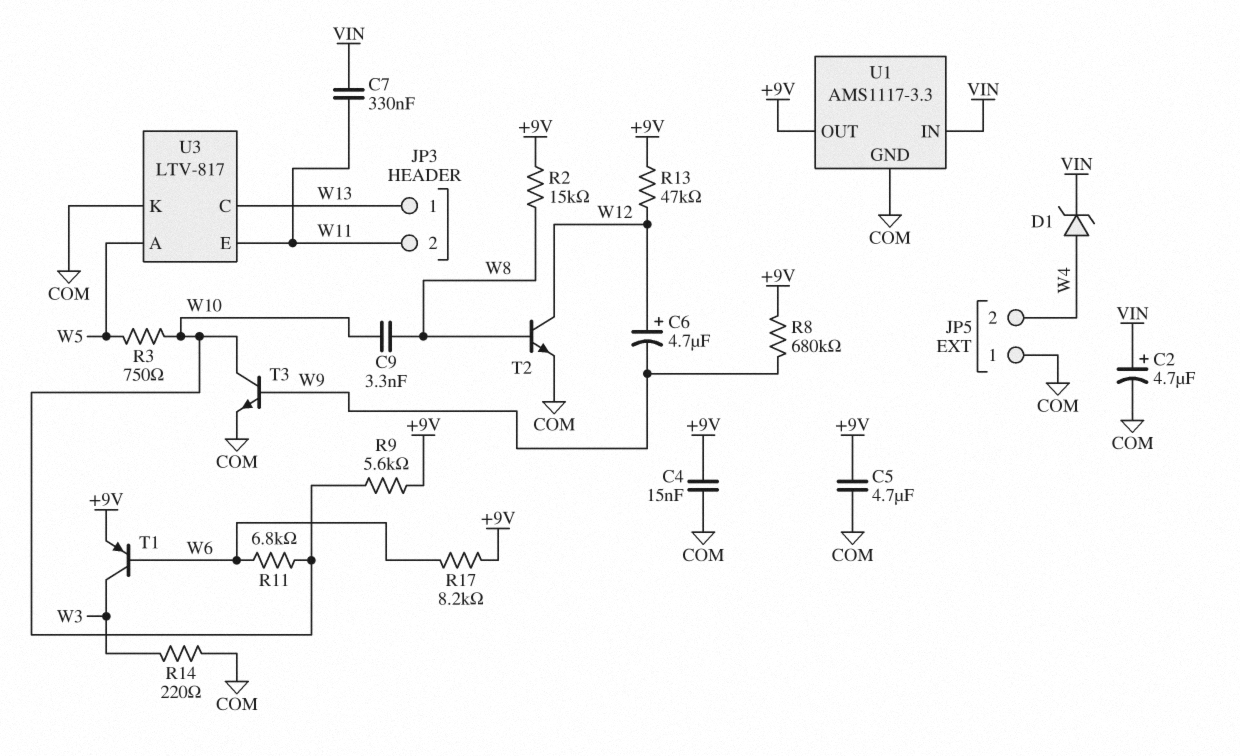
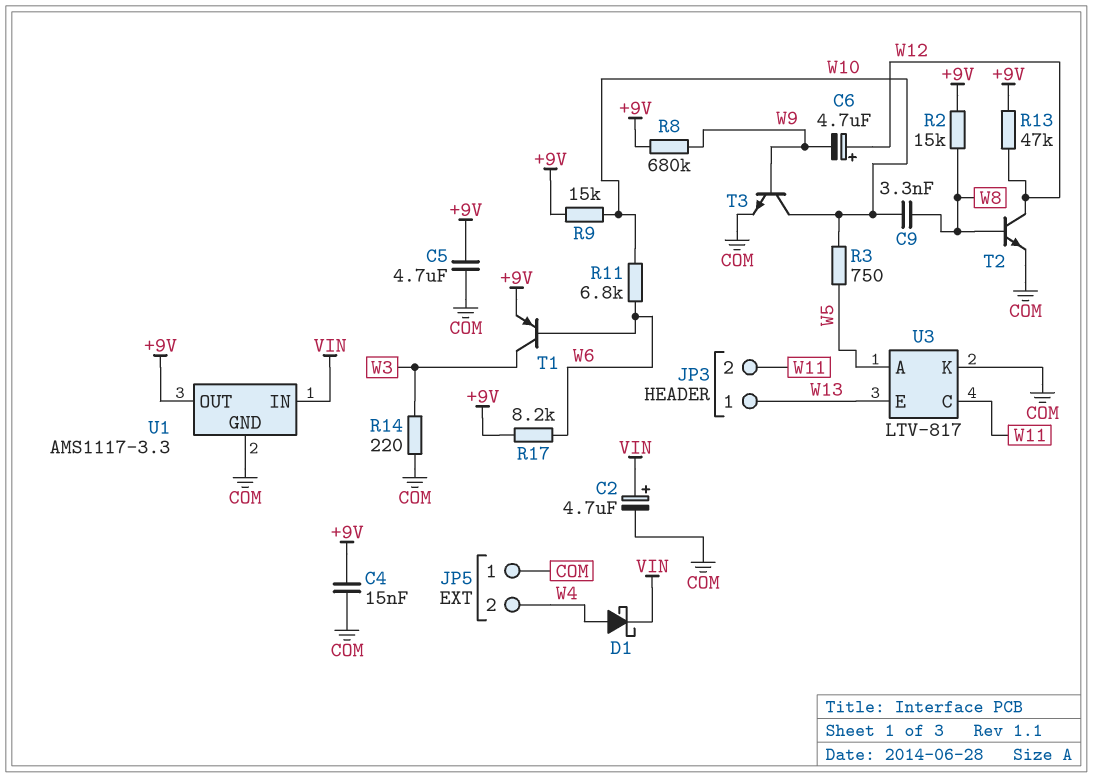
C7: 330nF (VIN, W11) -> none
D1: zener (A W4, K VIN) -> schottky (A W4, K VIN)
R9: 5.6k (+9V, W10) -> 15k (+9V, W10)
U3 pin C: W13 -> W11
U3 pin E: W11 -> W13

